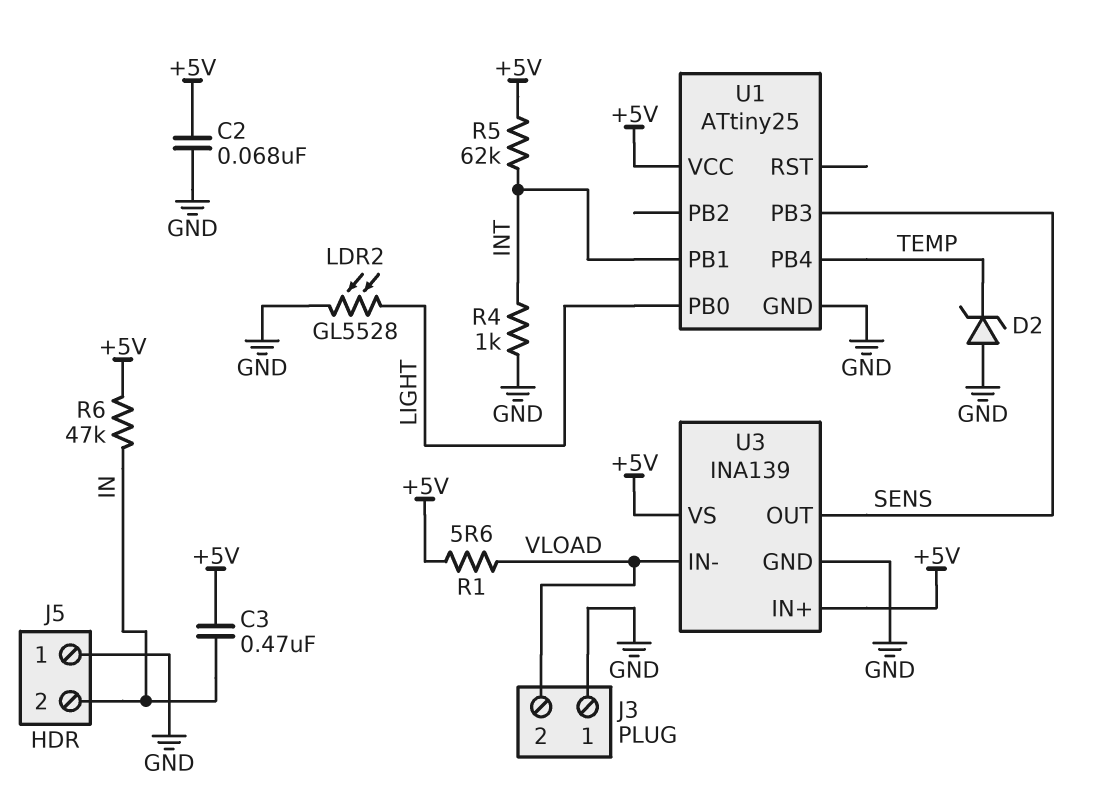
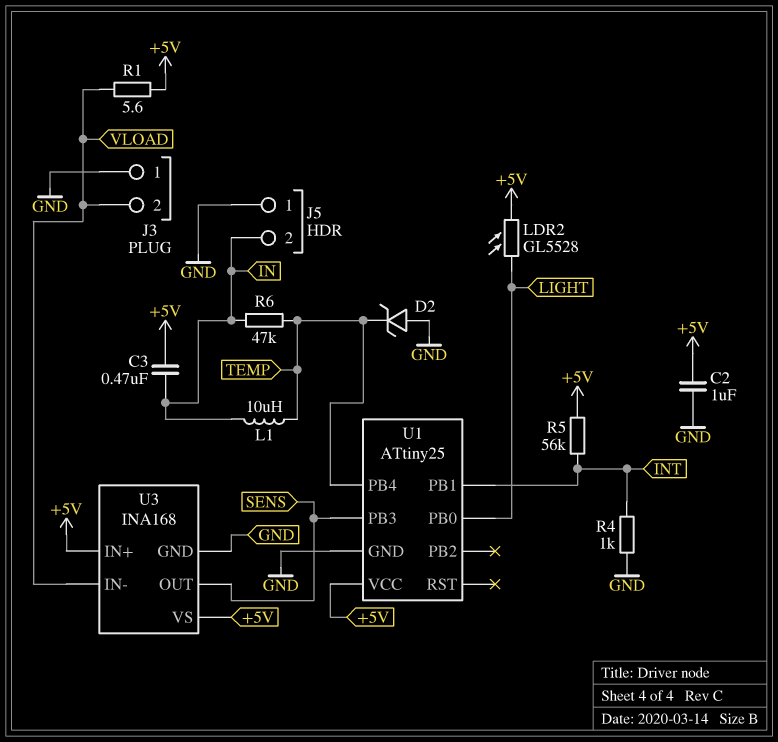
C2: 68nF (+5V, GND) -> 1uF (+5V, GND)
L1: none -> 10uH (IN, TEMP)
LDR2: GL5528 (GND, LIGHT) -> GL5528 (+5V, LIGHT)
R5: 62k (+5V, INT) -> 56k (+5V, INT)
R6: 47k (+5V, IN) -> 47k (IN, TEMP)
U3: INA139 -> INA168

